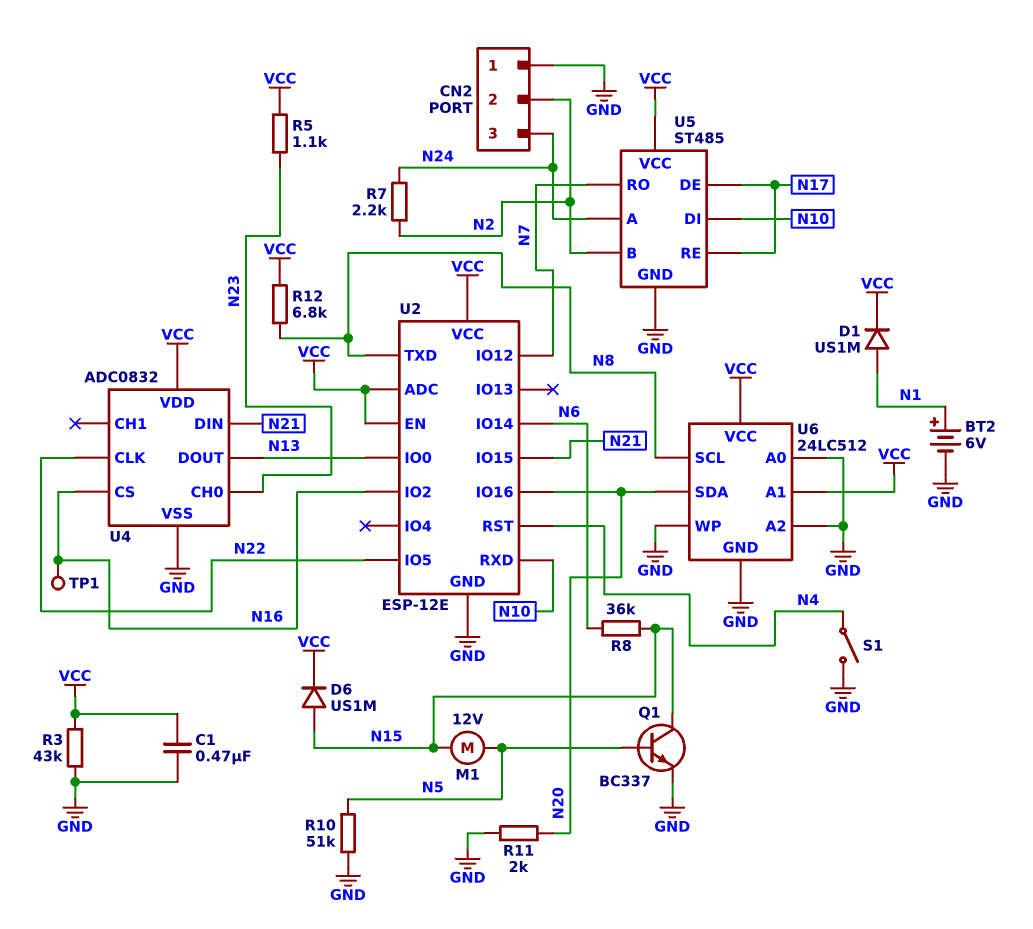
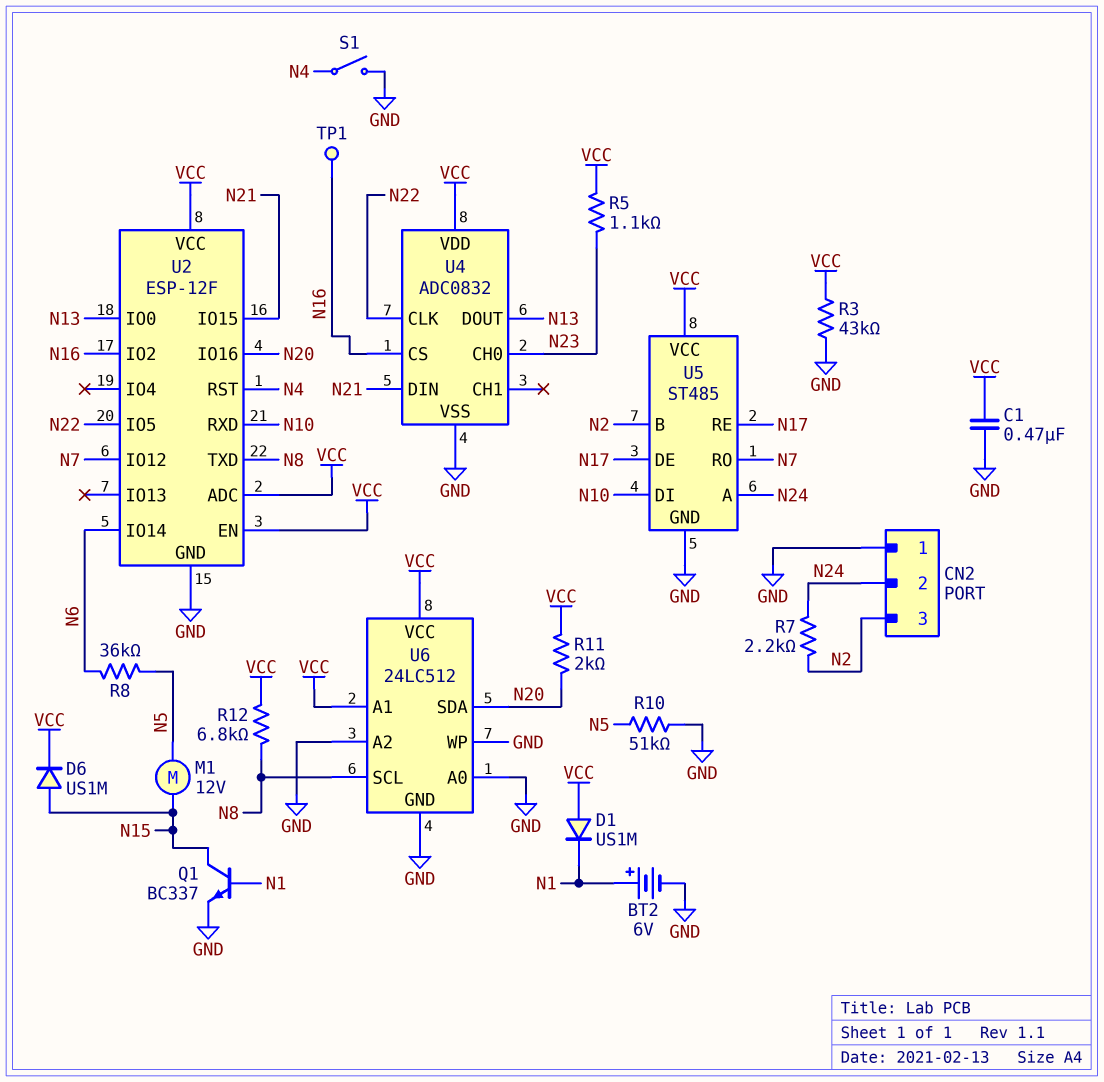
CN2 pin 2: N2 -> N24
CN2 pin 3: N24 -> N2
D1: diode US1M (A N1, K VCC) -> diode US1M (A VCC, K N1)
Q1: NPN BC337 (B N5, C N15, E GND) -> NPN BC337 (B N1, C N15, E GND)
R8: 36k (N6, N15) -> 36k (N5, N6)
R11: 2k (GND, N20) -> 2k (N20, VCC)
U2: ESP-12E -> ESP-12F

